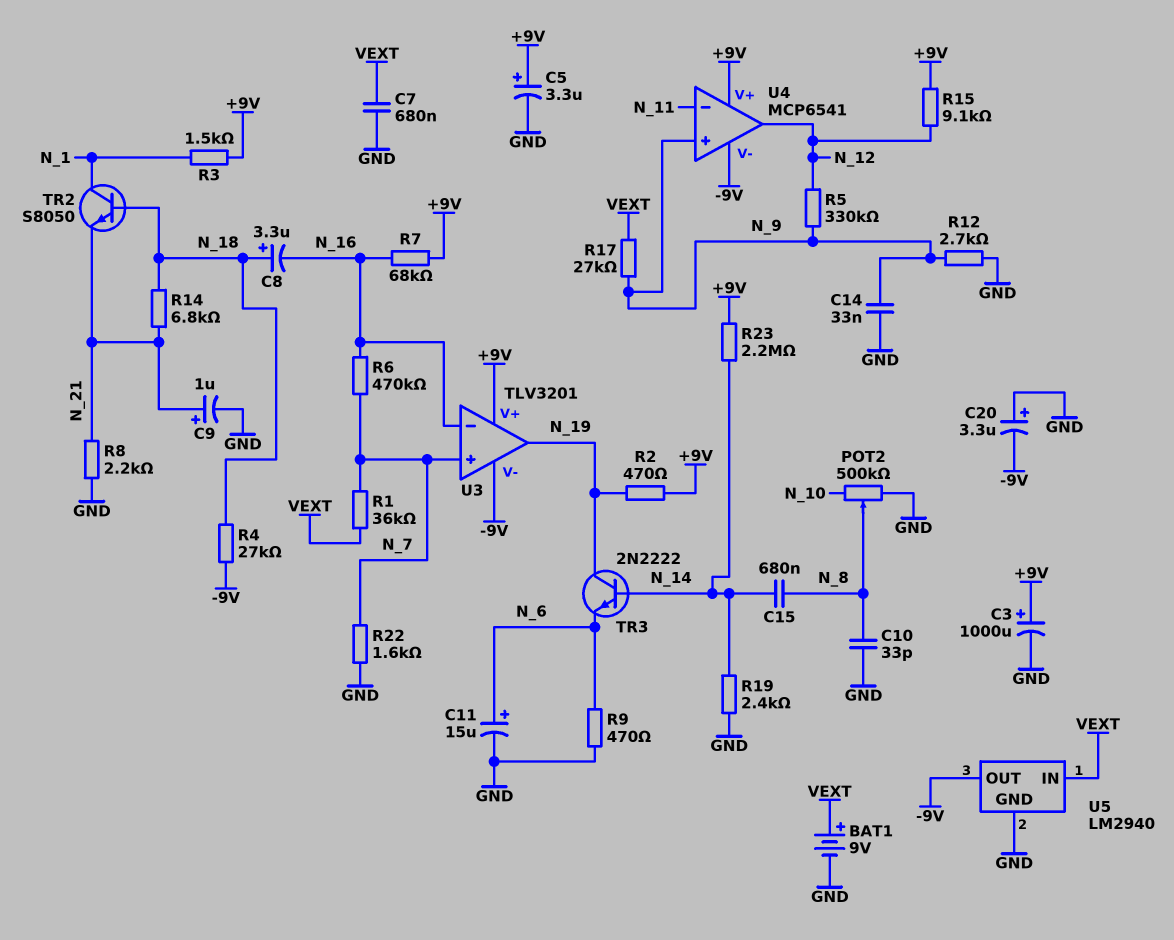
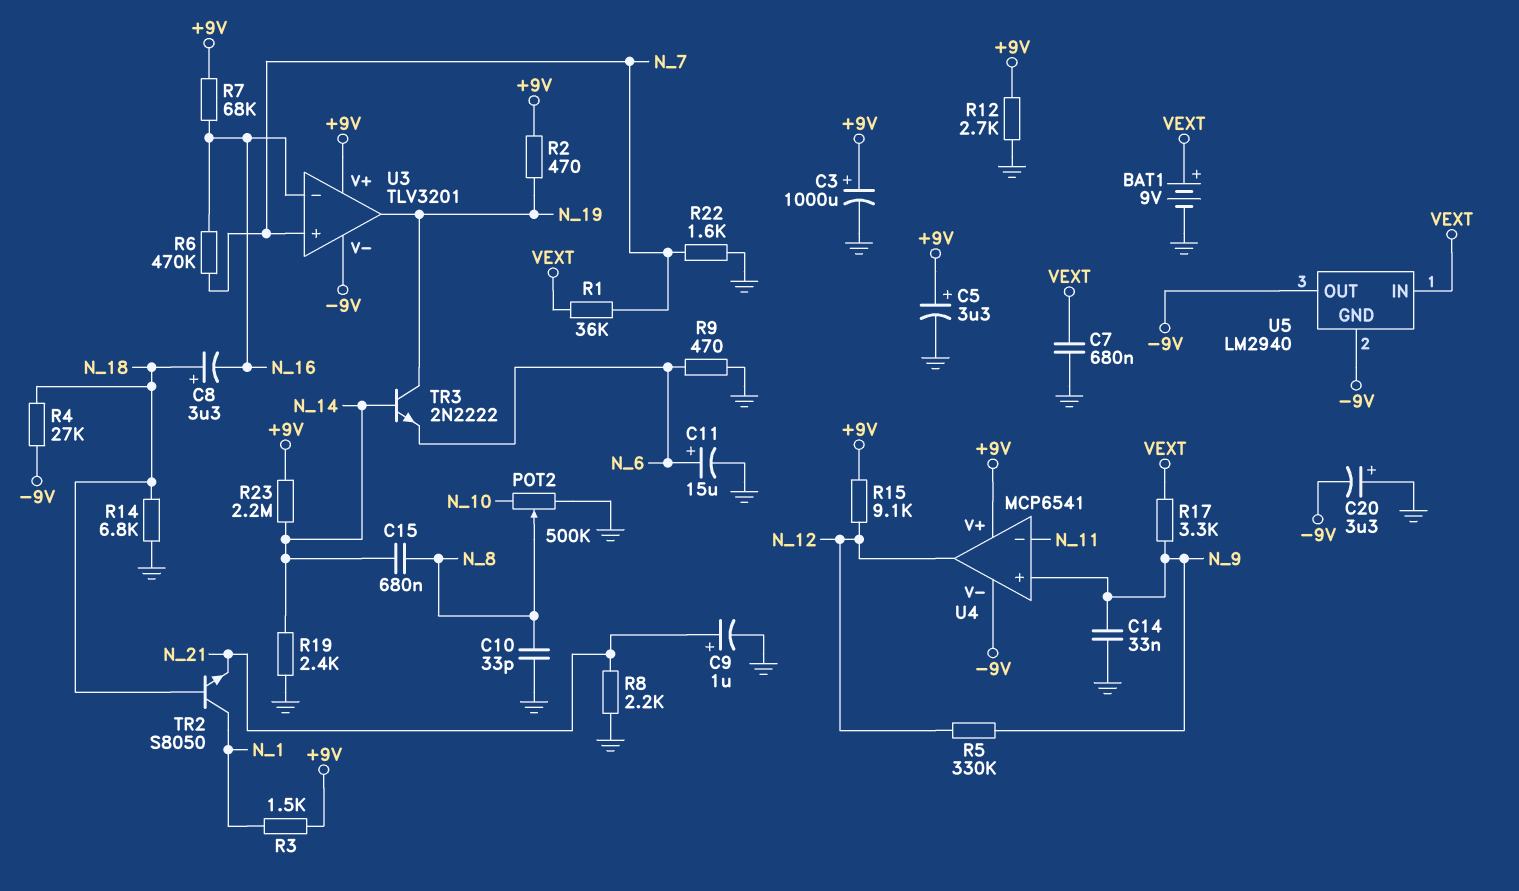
R12: 2.7k (GND, N_9) -> 2.7k (+9V, GND)
R14: 6.8k (N_18, N_21) -> 6.8k (GND, N_18)
R17: 27k (N_9, VEXT) -> 3.3k (N_9, VEXT)
U5 pin GND: GND -> -9V

